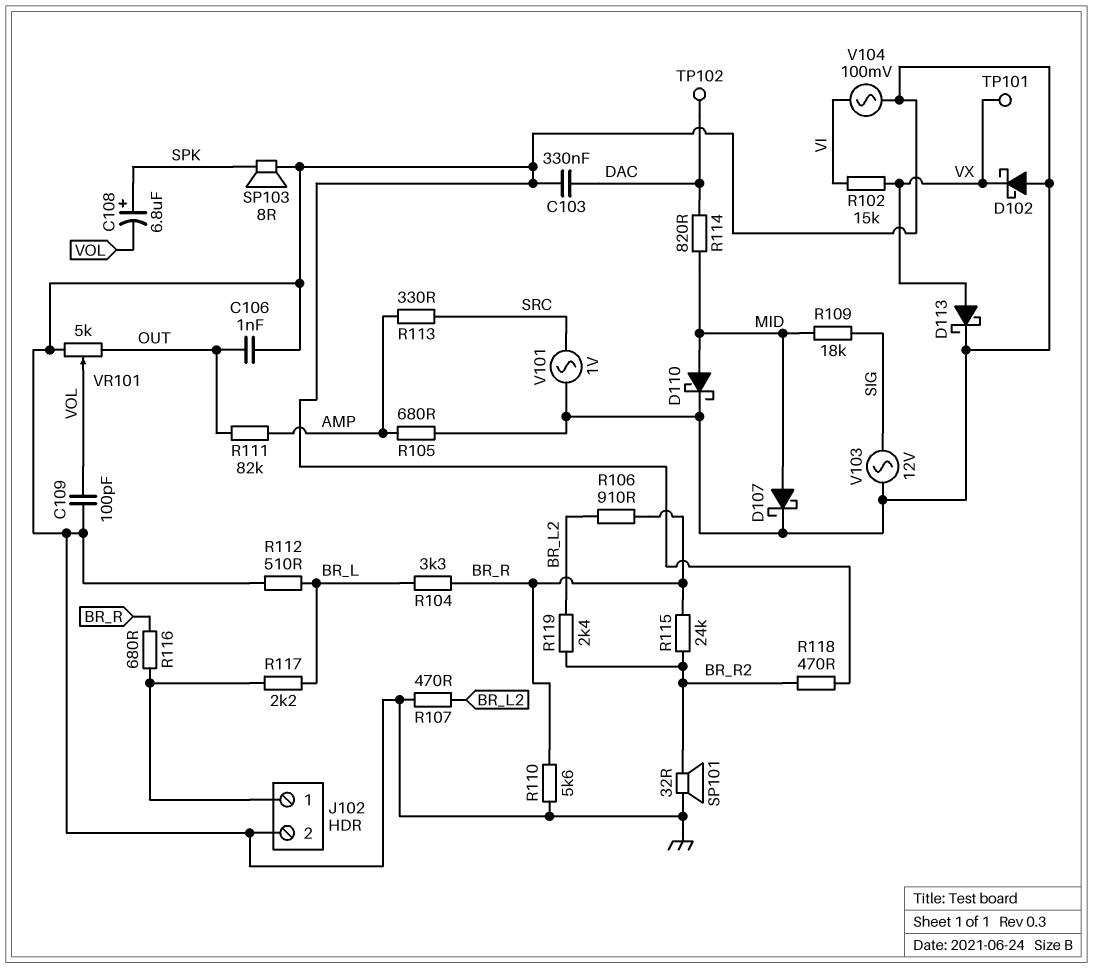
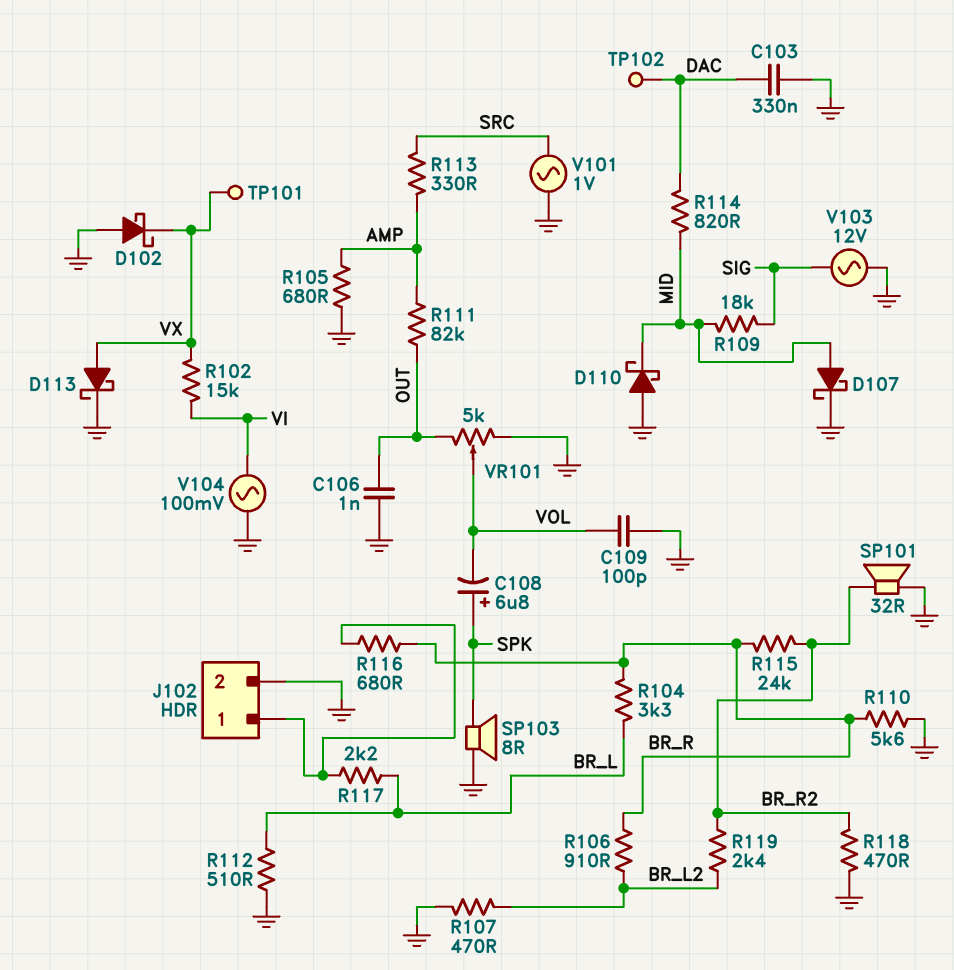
D110: schottky (A MID, K GND) -> schottky (A GND, K MID)

